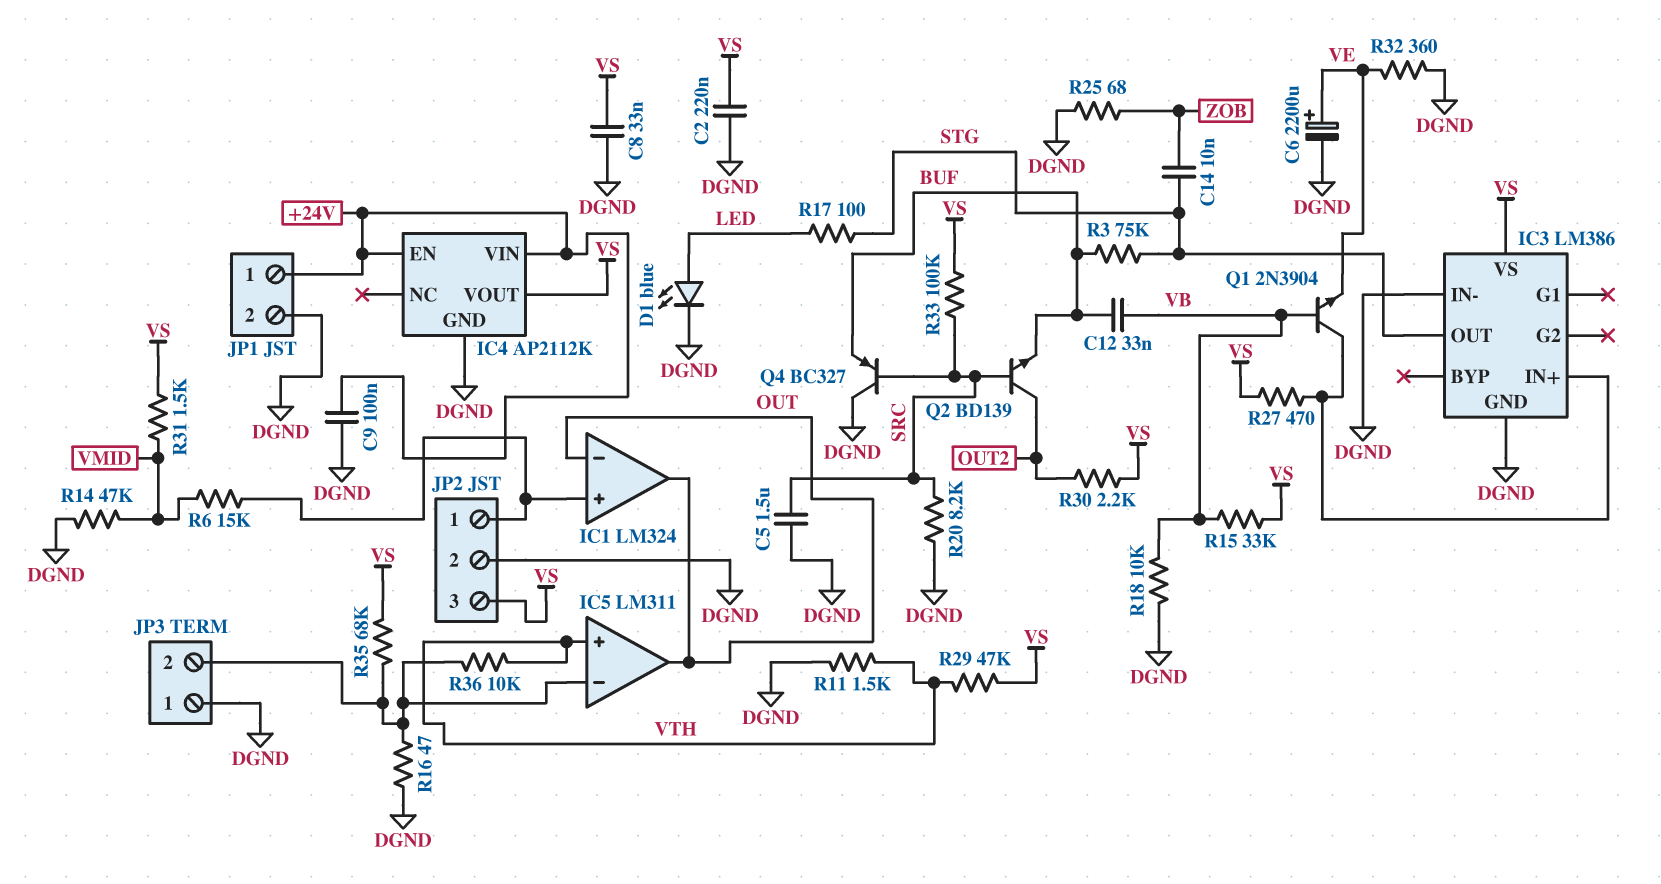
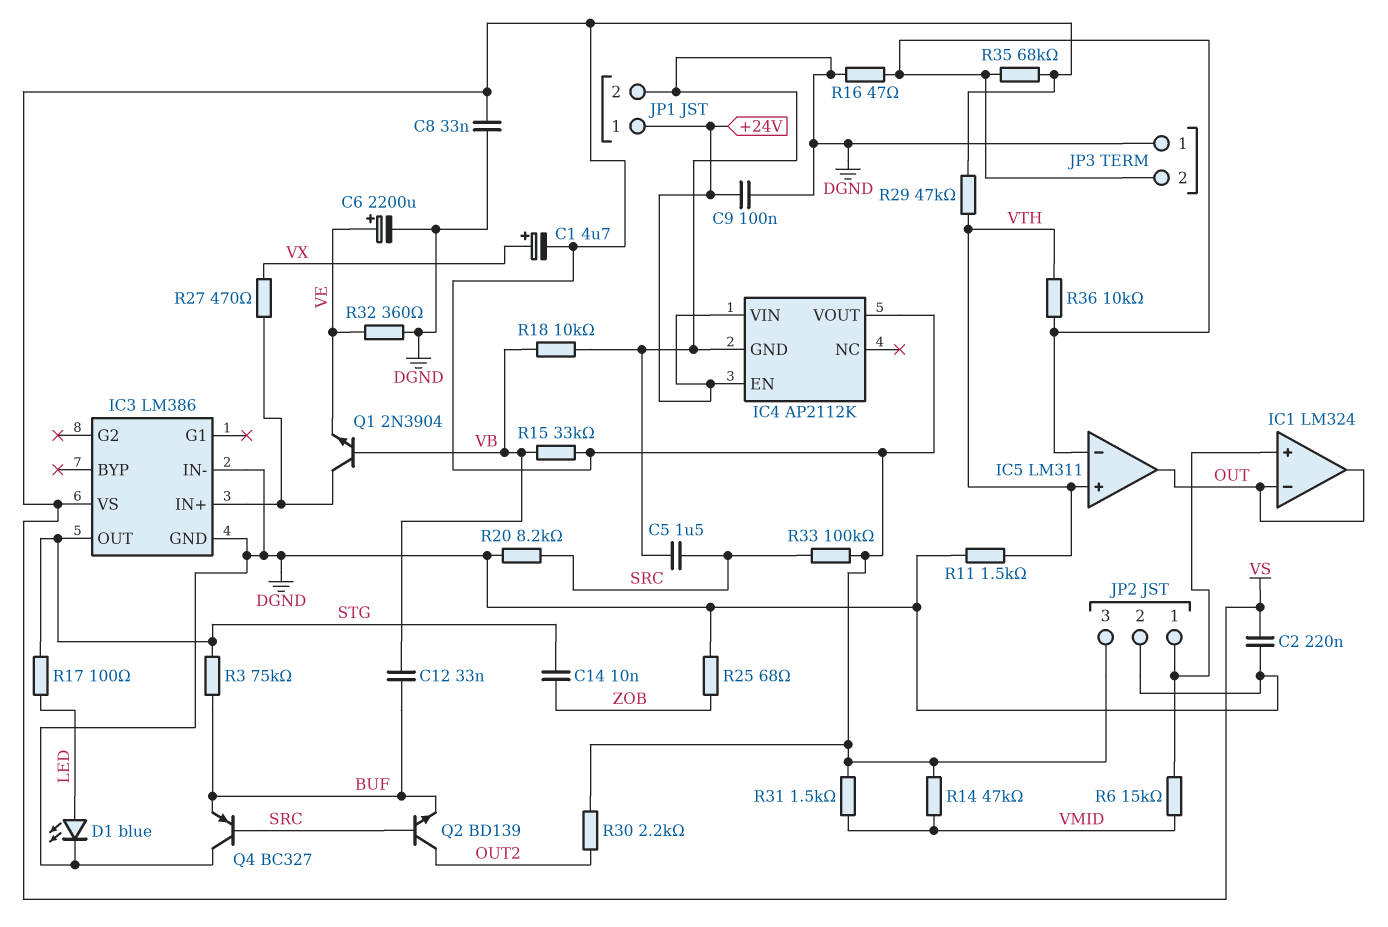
C1: none -> 4.7uF (plus VX, minus VS)
R14: 47k (DGND, VMID) -> 47k (VMID, VS)
R27: 470 (IC3/IN+, VS) -> 470 (IC3/IN+, VX)

